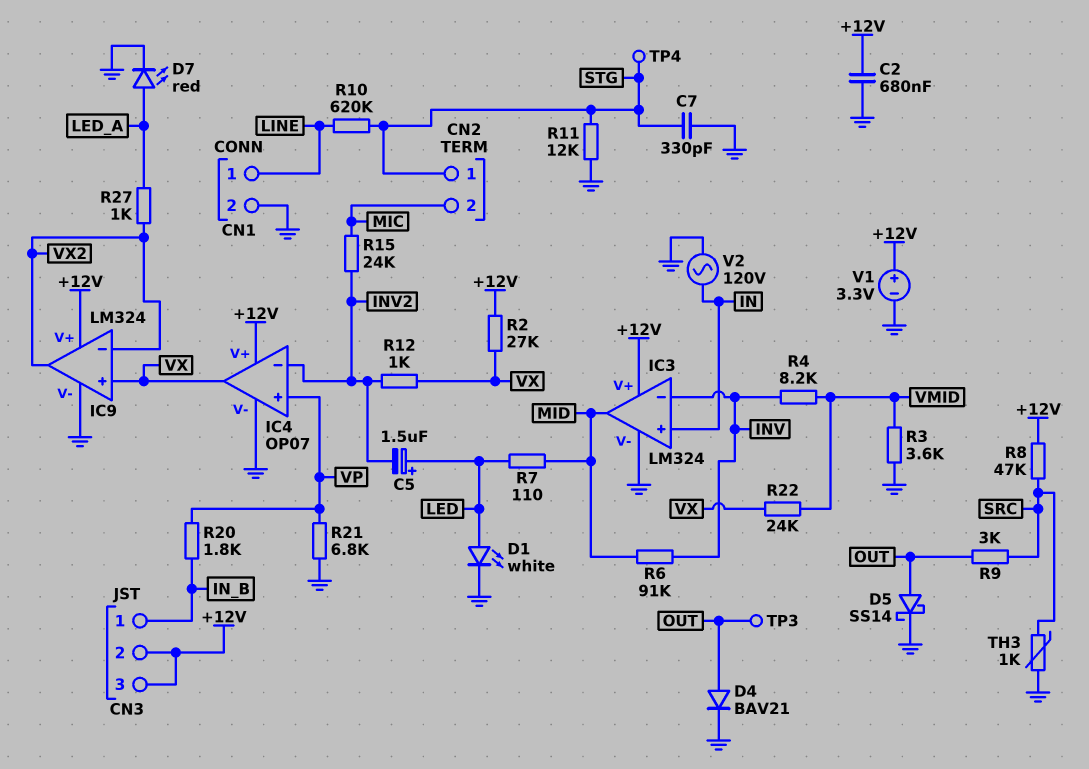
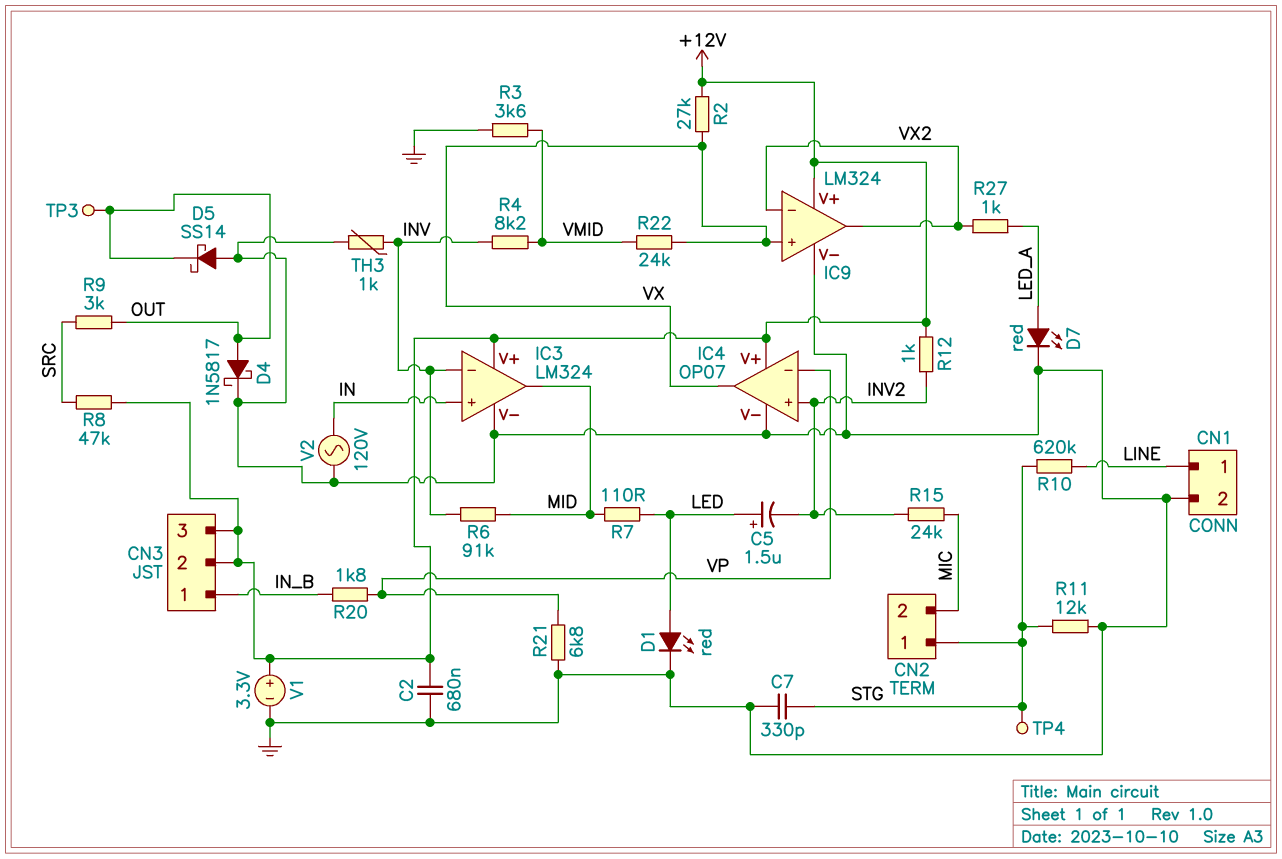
D1: LED white (A LED, K GND) -> LED red (A LED, K GND)
D4: diode BAV21 (A OUT, K GND) -> schottky 1N5817 (A OUT, K GND)
D5: schottky SS14 (A OUT, K GND) -> schottky SS14 (A GND, K OUT)
IC4 pin in+: VP -> INV2
IC4 pin in-: INV2 -> VP
R12: 1k (INV2, VX) -> 1k (+12V, INV2)
TH3: 1k (GND, SRC) -> 1k (GND, INV)

